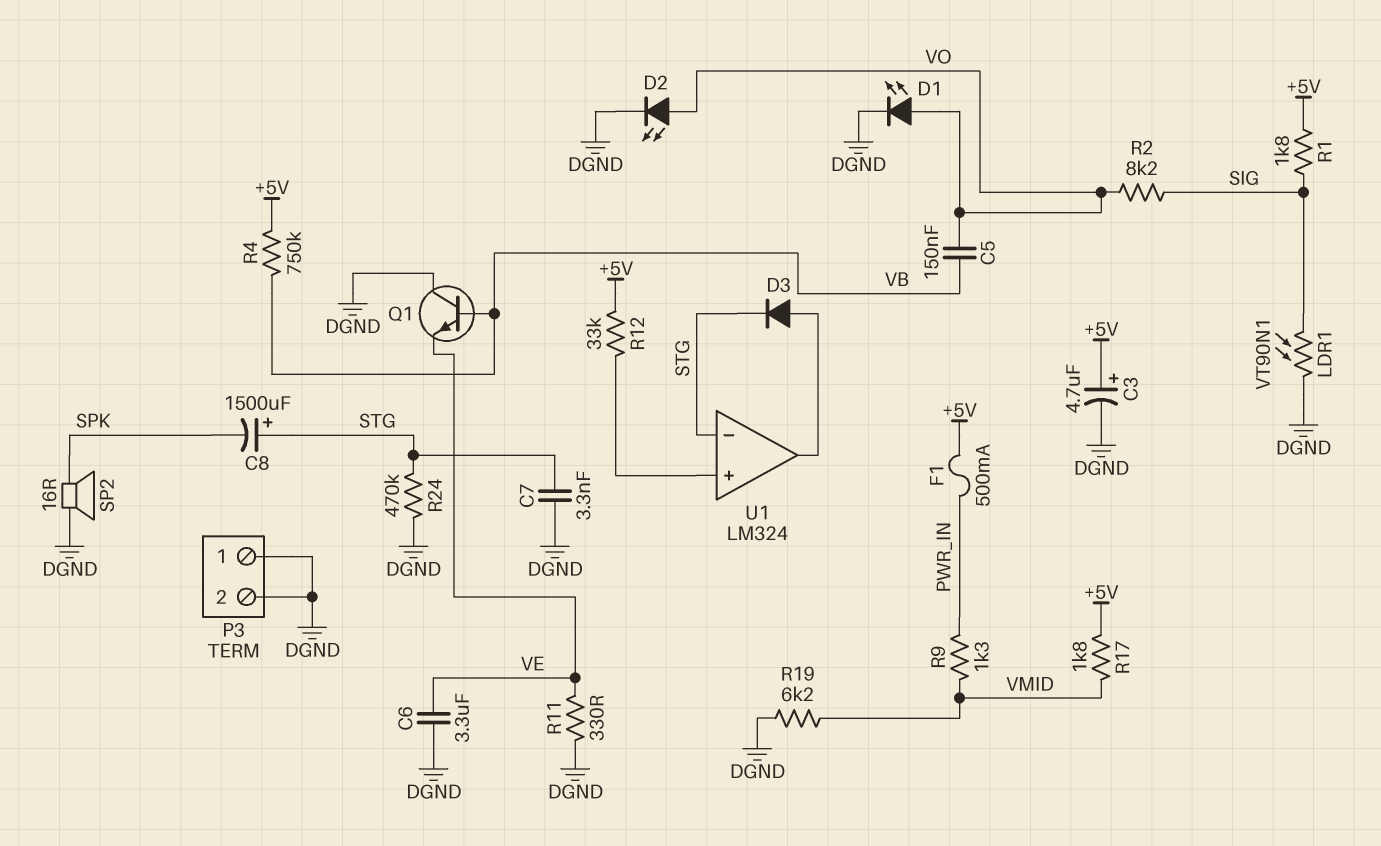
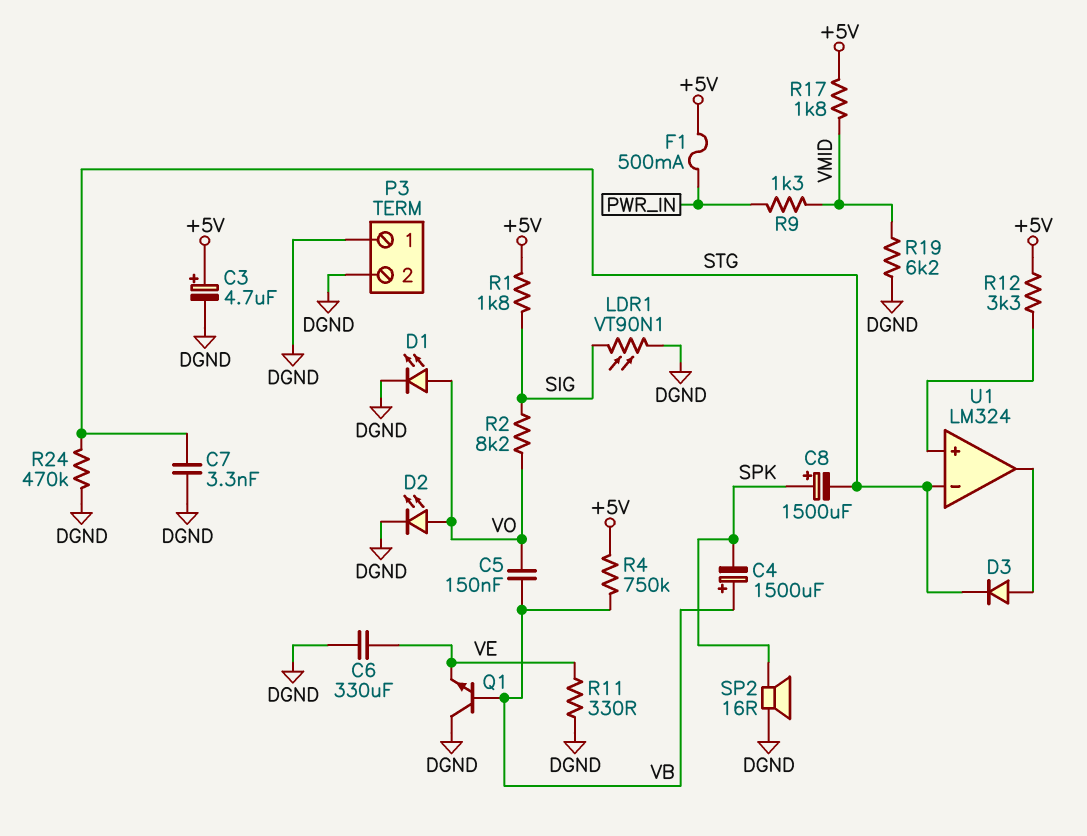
C4: none -> 1500uF (plus VB, minus SPK)
C6: 3.3uF (DGND, VE) -> 330uF (DGND, VE)
C8: 1500uF (plus STG, minus SPK) -> 1500uF (plus SPK, minus STG)
R12: 33k (+5V, U1/in+) -> 3.3k (+5V, U1/in+)

